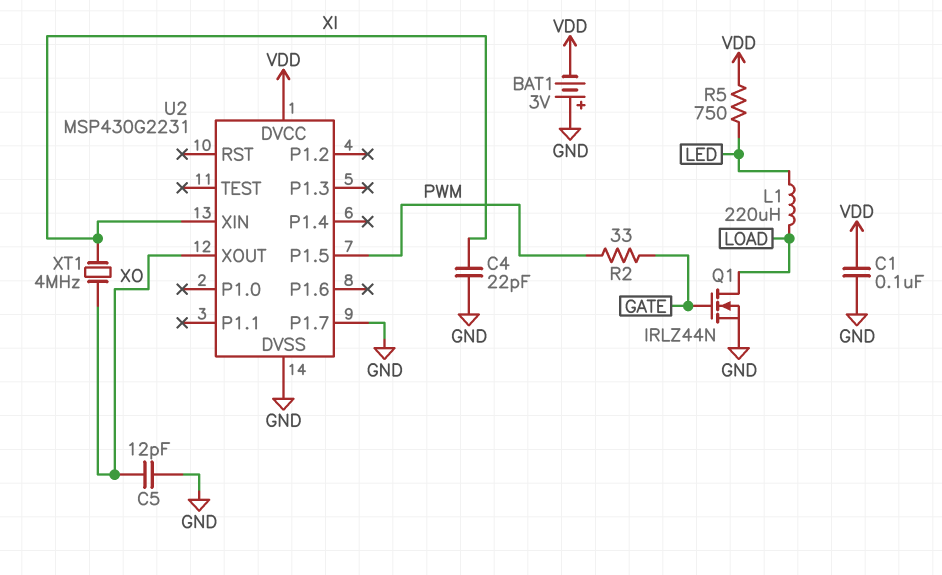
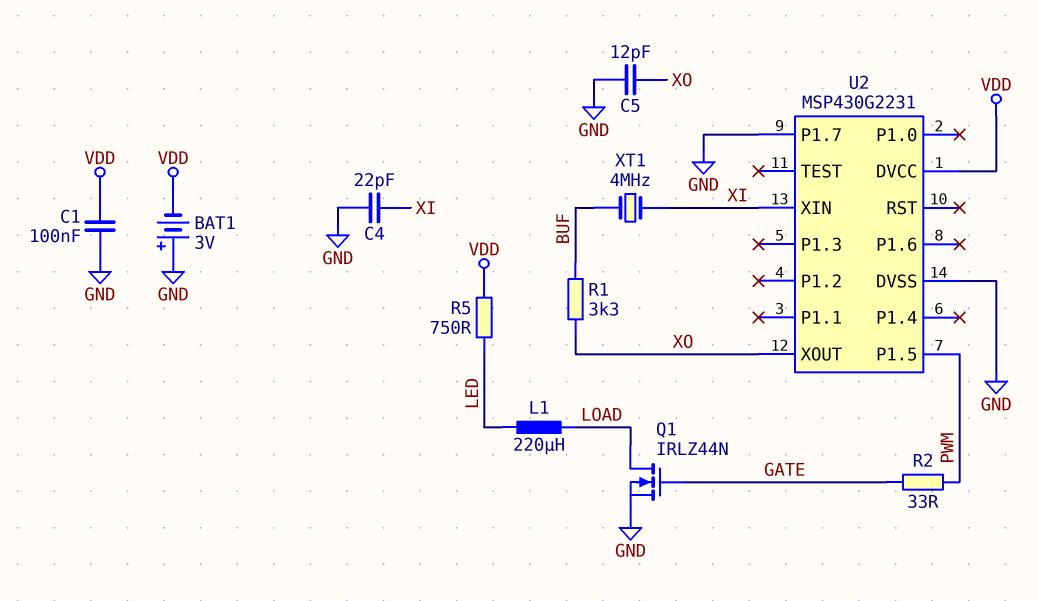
R1: none -> 3.3k (BUF, XO)
XT1: 4MHz (XI, XO) -> 4MHz (BUF, XI)

